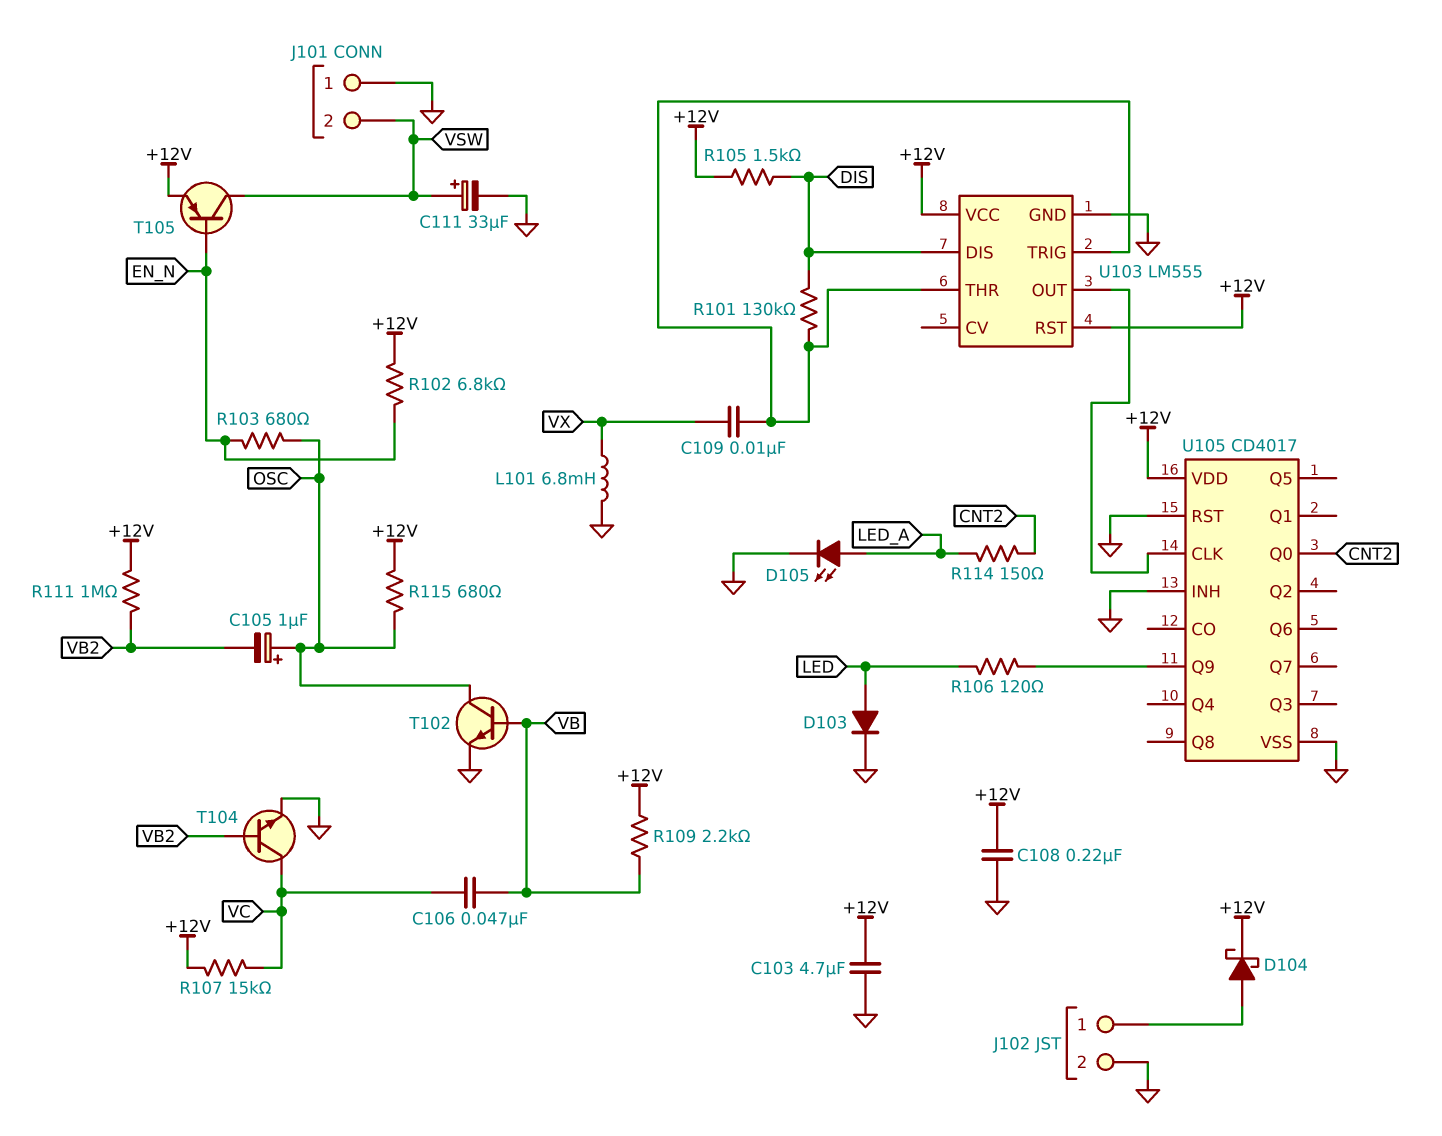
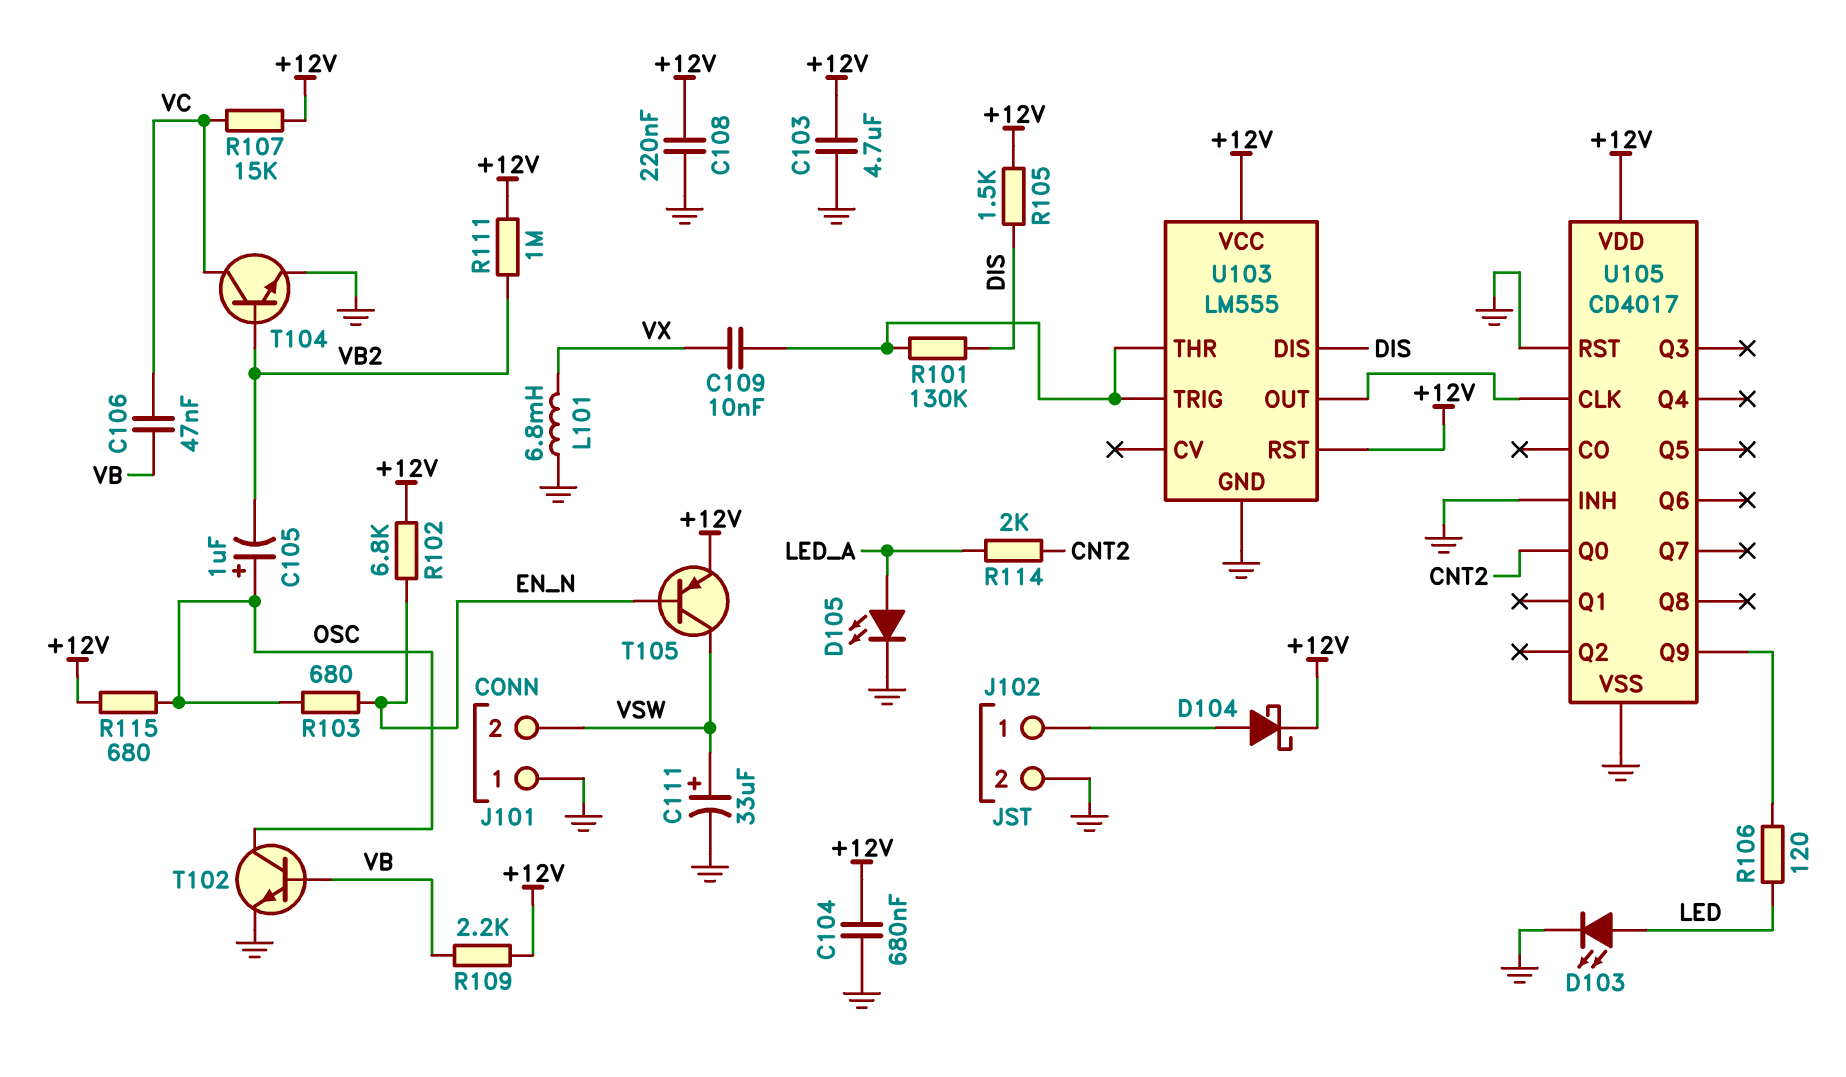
C104: none -> 680nF (+12V, GND)
D103: diode (A LED, K GND) -> LED (A LED, K GND)
R114: 150 (CNT2, LED_A) -> 2k (CNT2, LED_A)

